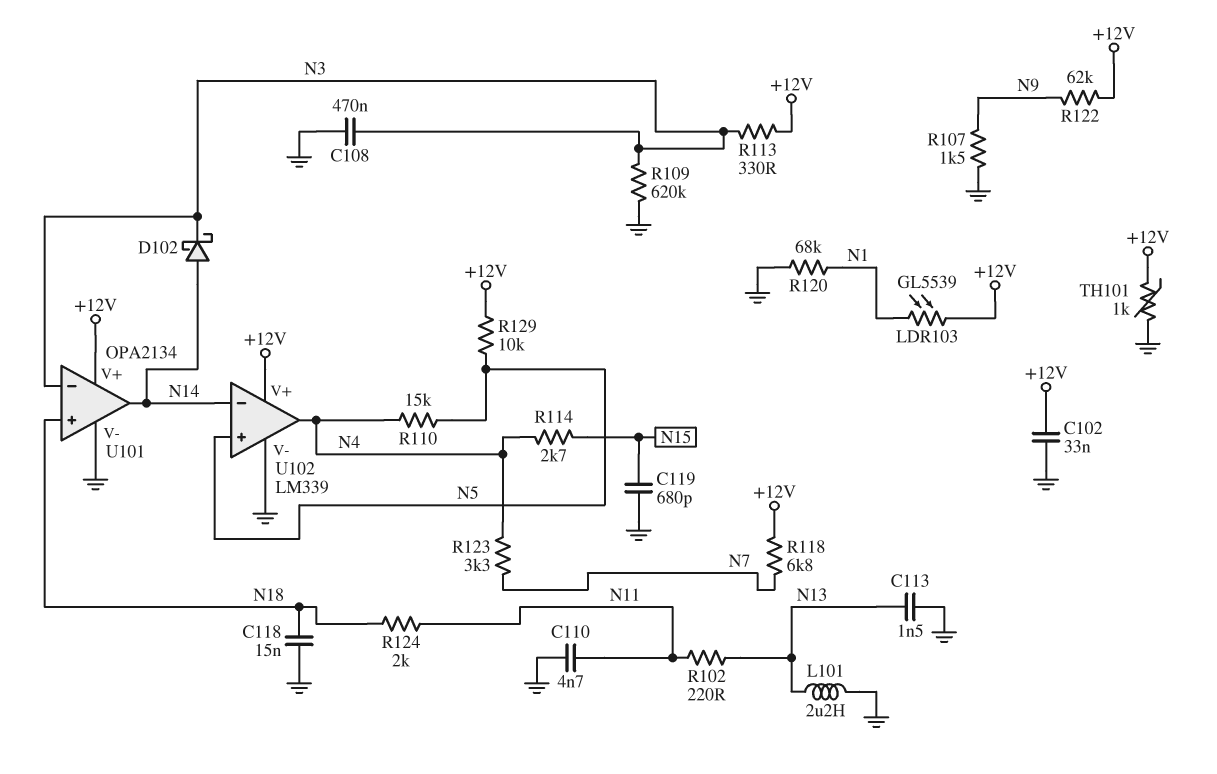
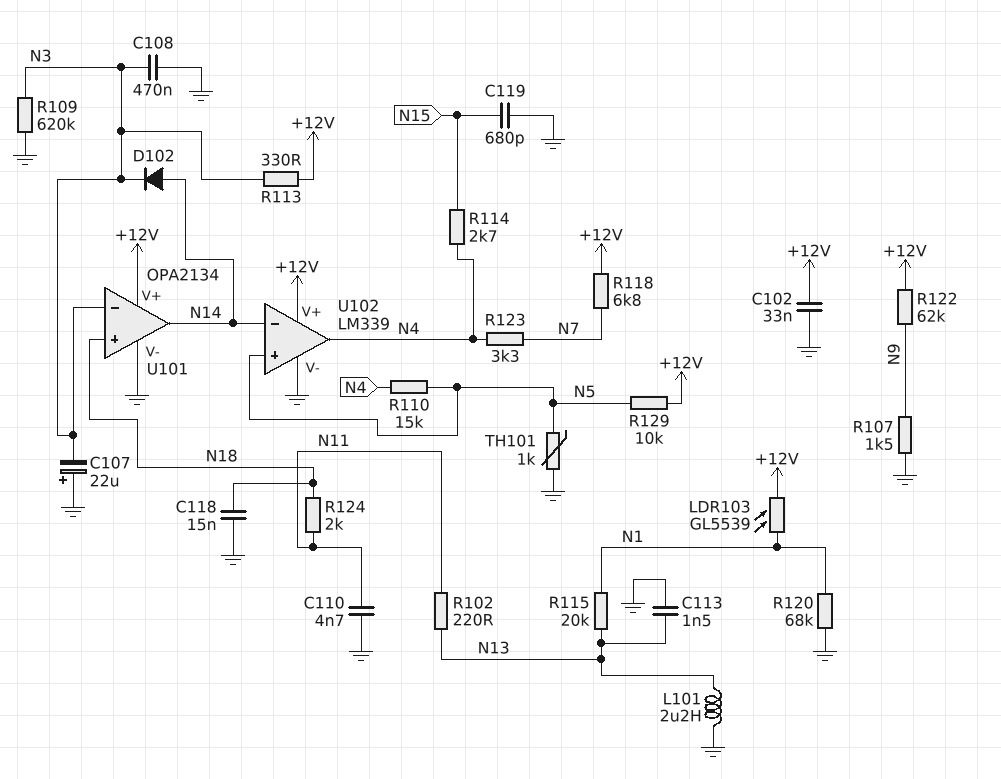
C107: none -> 22uF (plus GND, minus N3)
D102: schottky (A N14, K N3) -> diode (A N14, K N3)
R115: none -> 20k (N1, N13)
TH101: 1k (+12V, GND) -> 1k (GND, N5)

